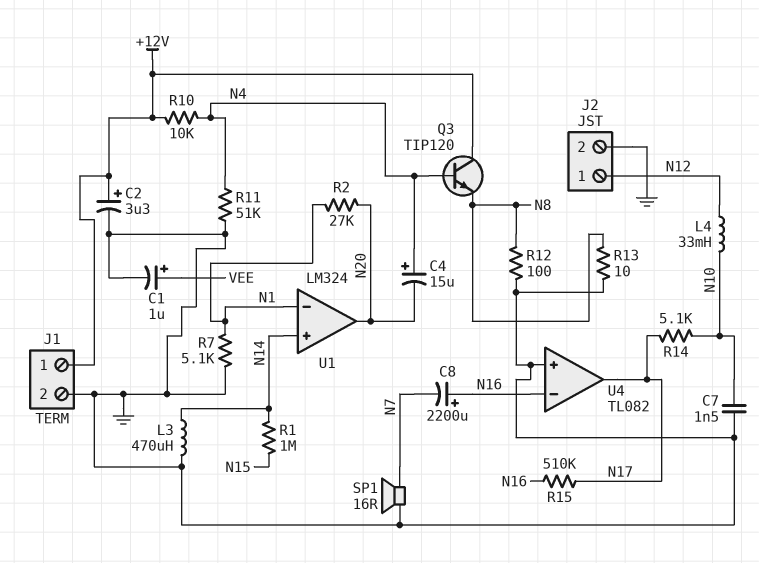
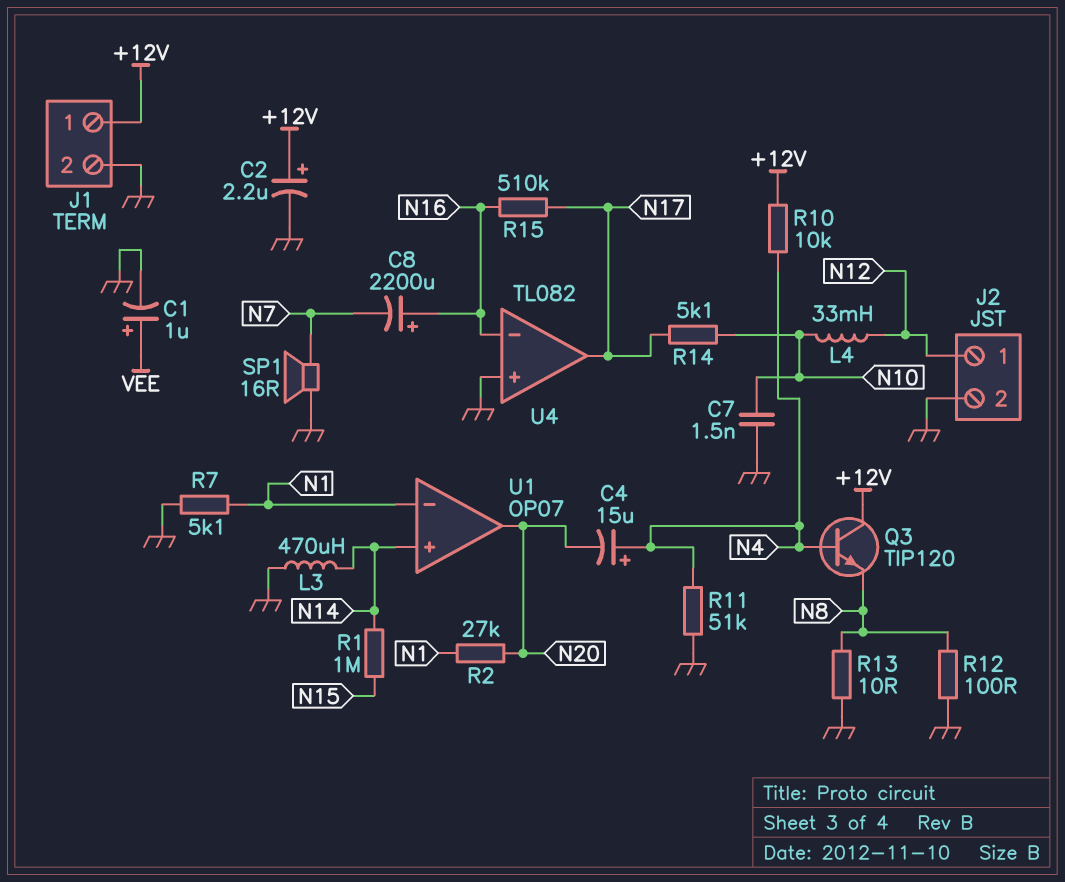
C2: 3.3uF (plus +12V, minus GND) -> 2.2uF (plus +12V, minus GND)
U1: LM324 -> OP07

